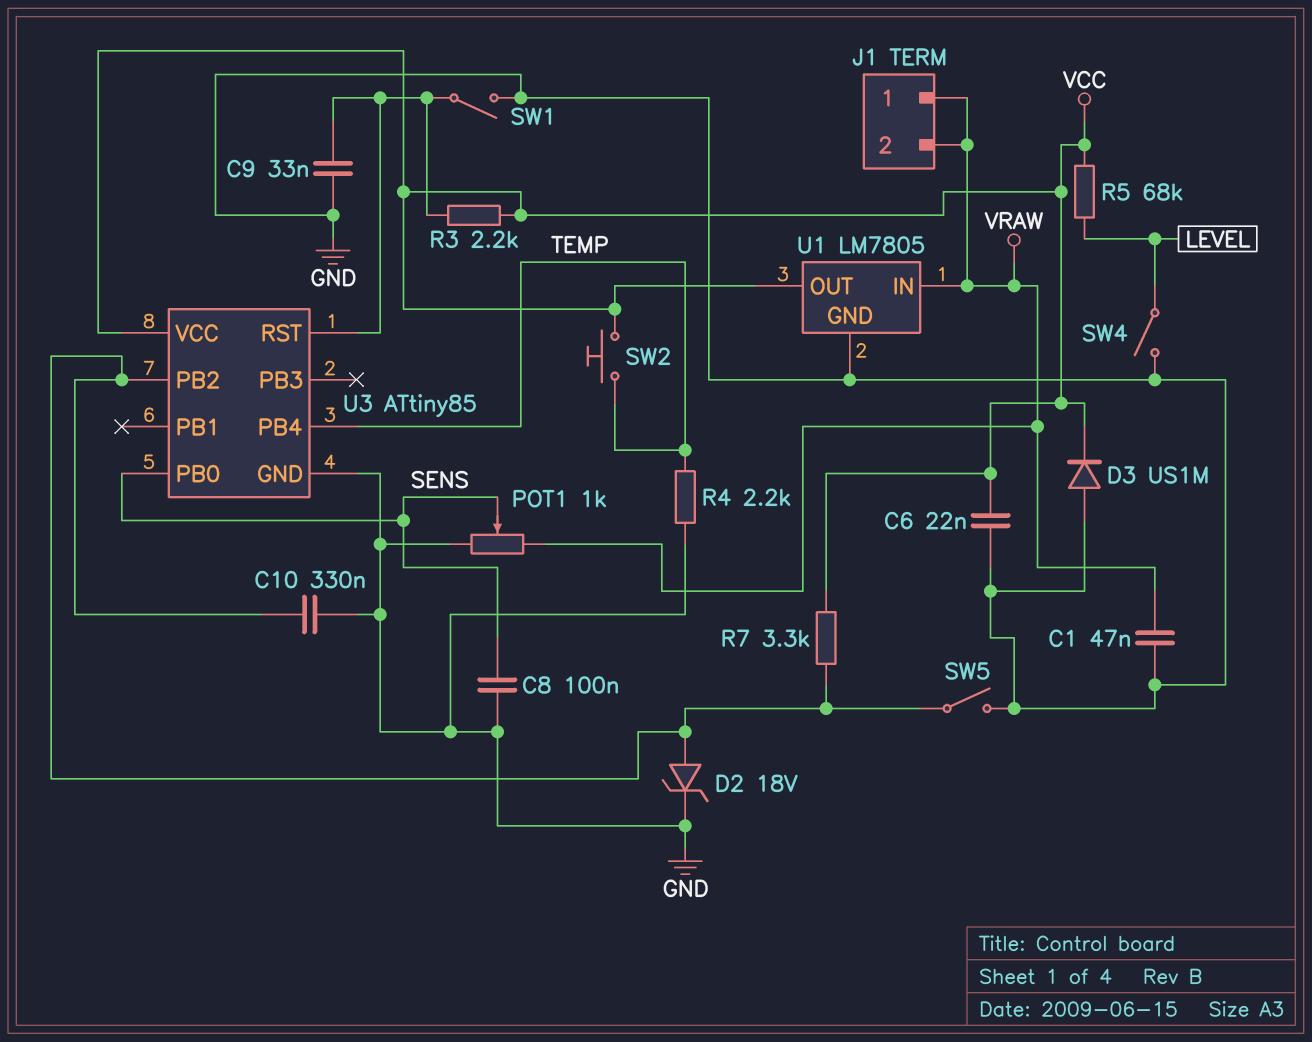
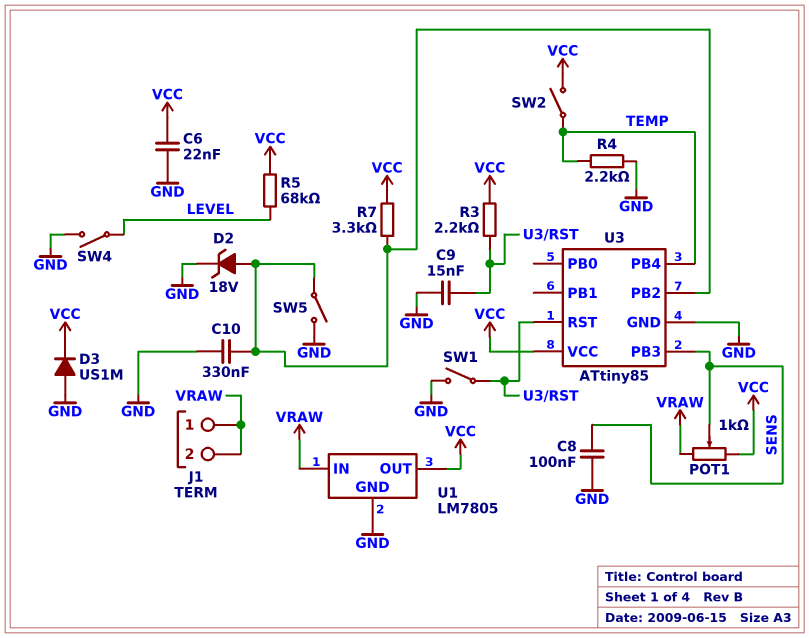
C1: 47nF (GND, VRAW) -> none
C9: 33nF (GND, U3/RST) -> 15nF (GND, U3/RST)
POT1: 1k (GND, VRAW, wiper SENS) -> 1k (VCC, VRAW, wiper SENS)
SW2: button (TEMP, VCC) -> switch (TEMP, VCC)
U3 pin PB0: SENS -> none
U3 pin PB3: none -> SENS

